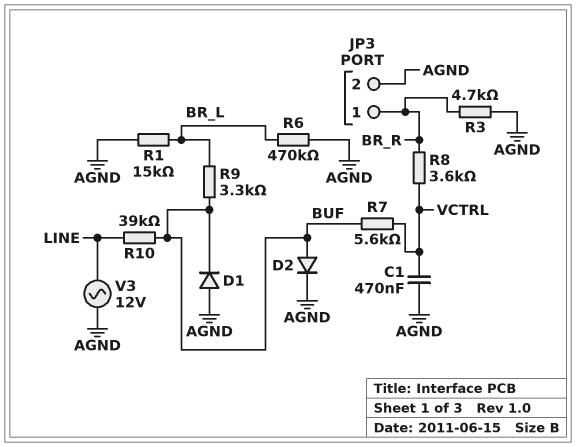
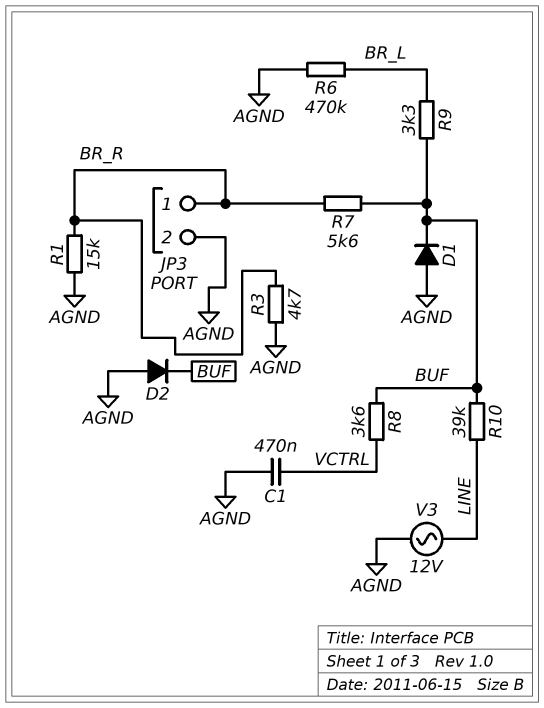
D2: diode (A BUF, K AGND) -> diode (A AGND, K BUF)
R1: 15k (AGND, BR_L) -> 15k (AGND, BR_R)
R7: 5.6k (BUF, VCTRL) -> 5.6k (BR_R, BUF)
R8: 3.6k (BR_R, VCTRL) -> 3.6k (BUF, VCTRL)

